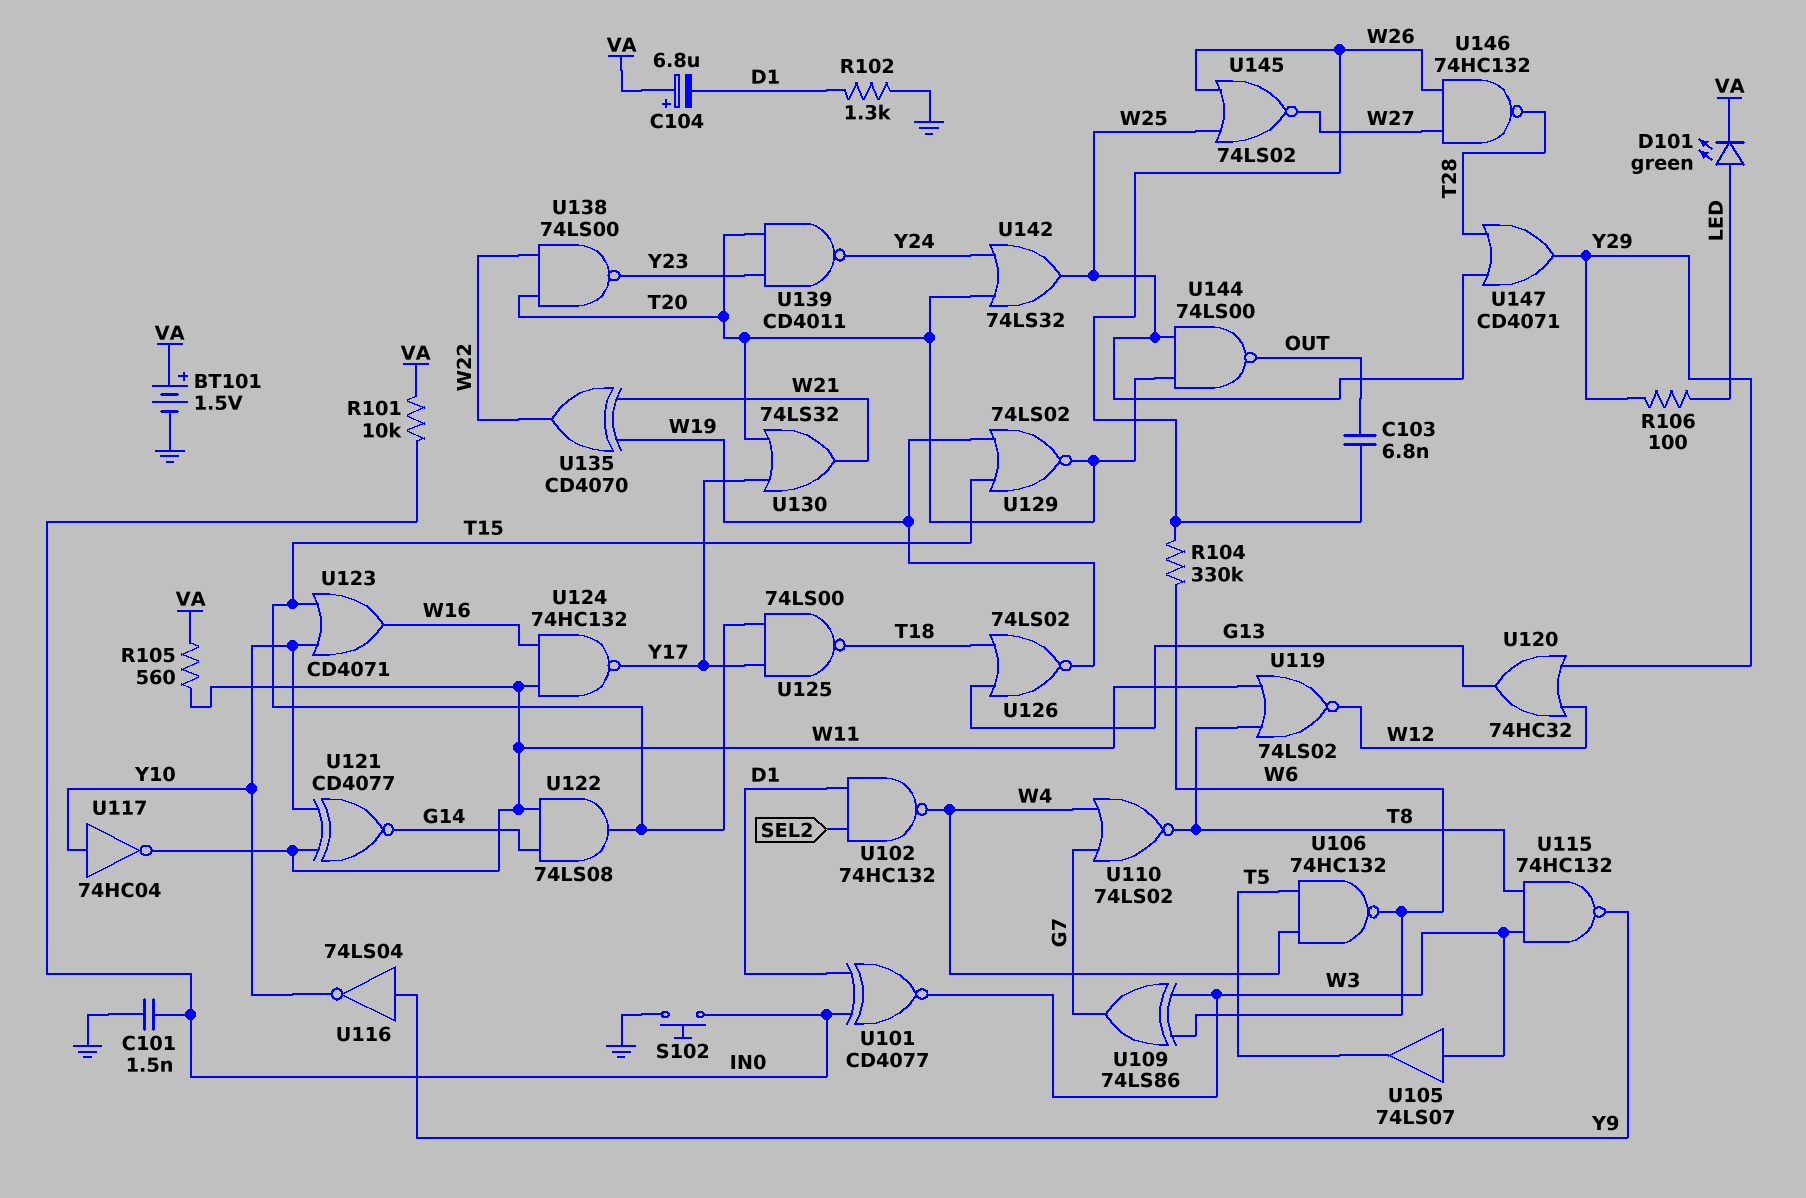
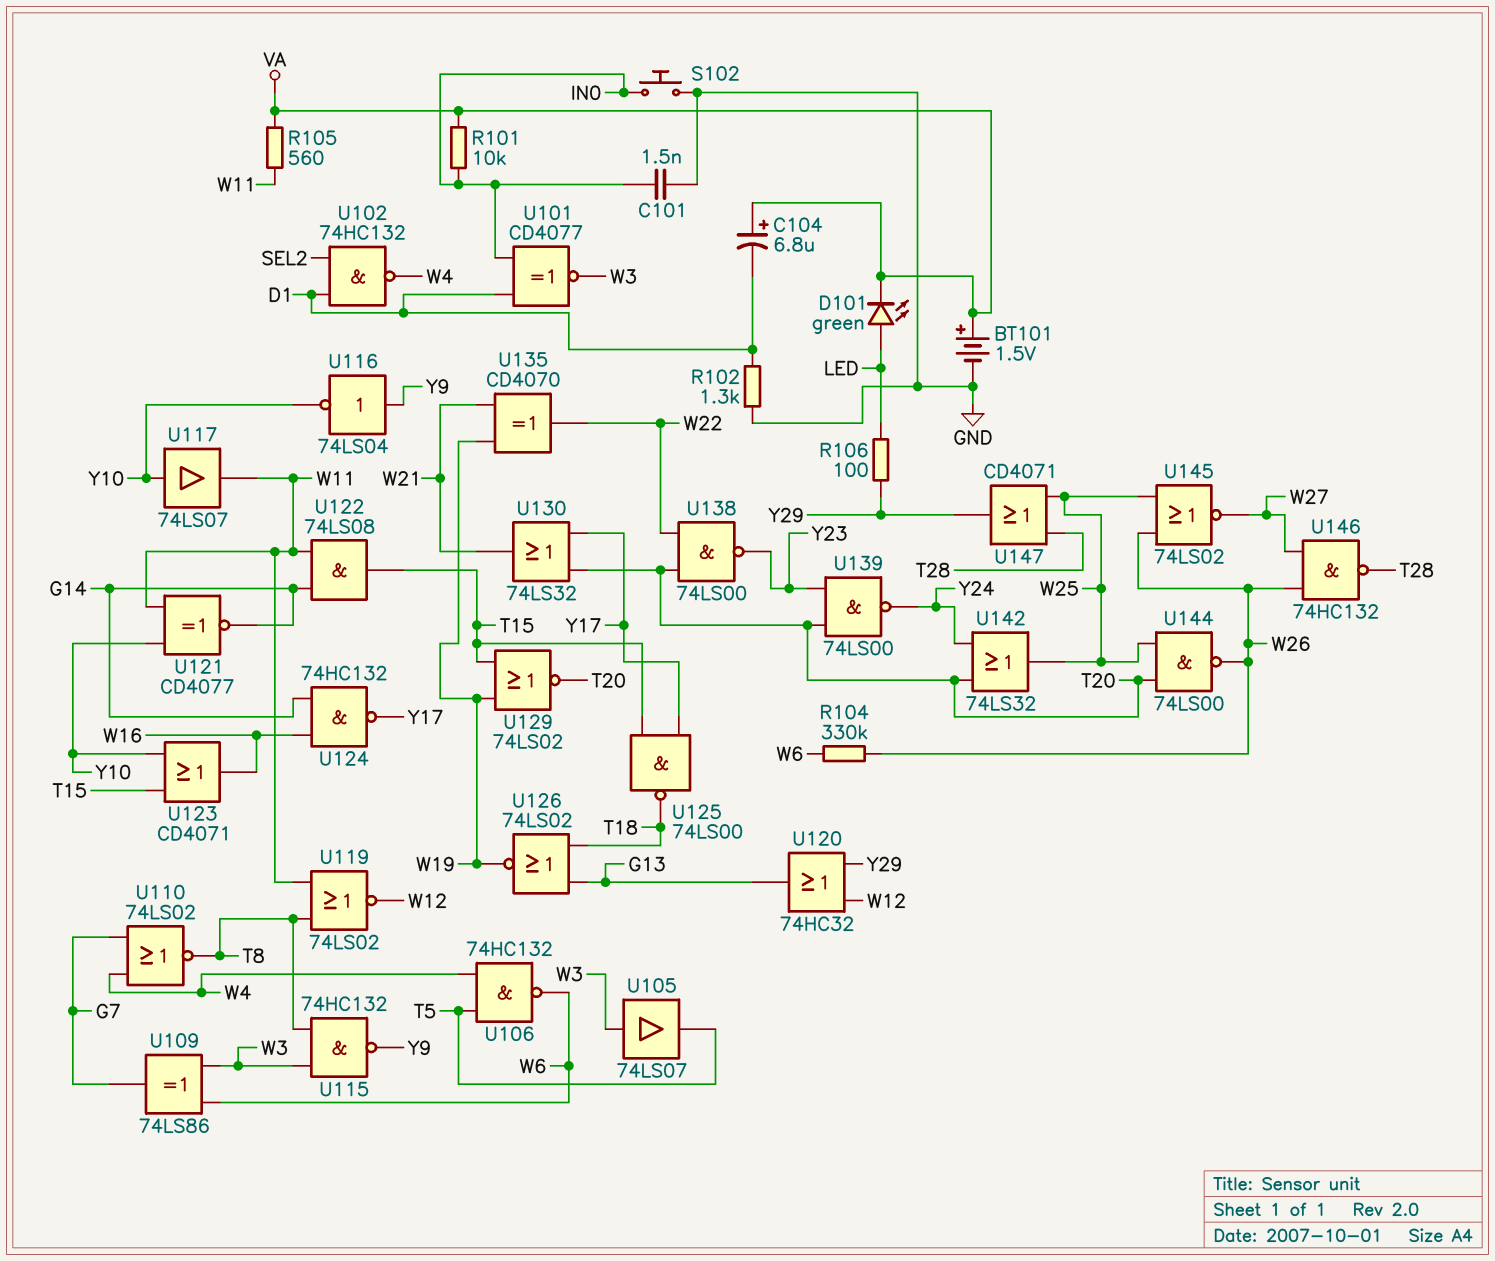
C103: 6.8nF (OUT, W26) -> none
U117: NOT 74HC04 (in Y10, out W11) -> buffer 74LS07 (in Y10, out W11)
U124: NAND 74HC132 (in W11, in W16, out Y17) -> NAND 74HC132 (in G14, in W16, out Y17)
U139: NAND CD4011 (in T20, in Y23, out Y24) -> NAND 74LS00 (in T20, in Y23, out Y24)
U144: NAND 74LS00 (in T20, in W25, out OUT) -> NAND 74LS00 (in T20, in W25, out W26)

